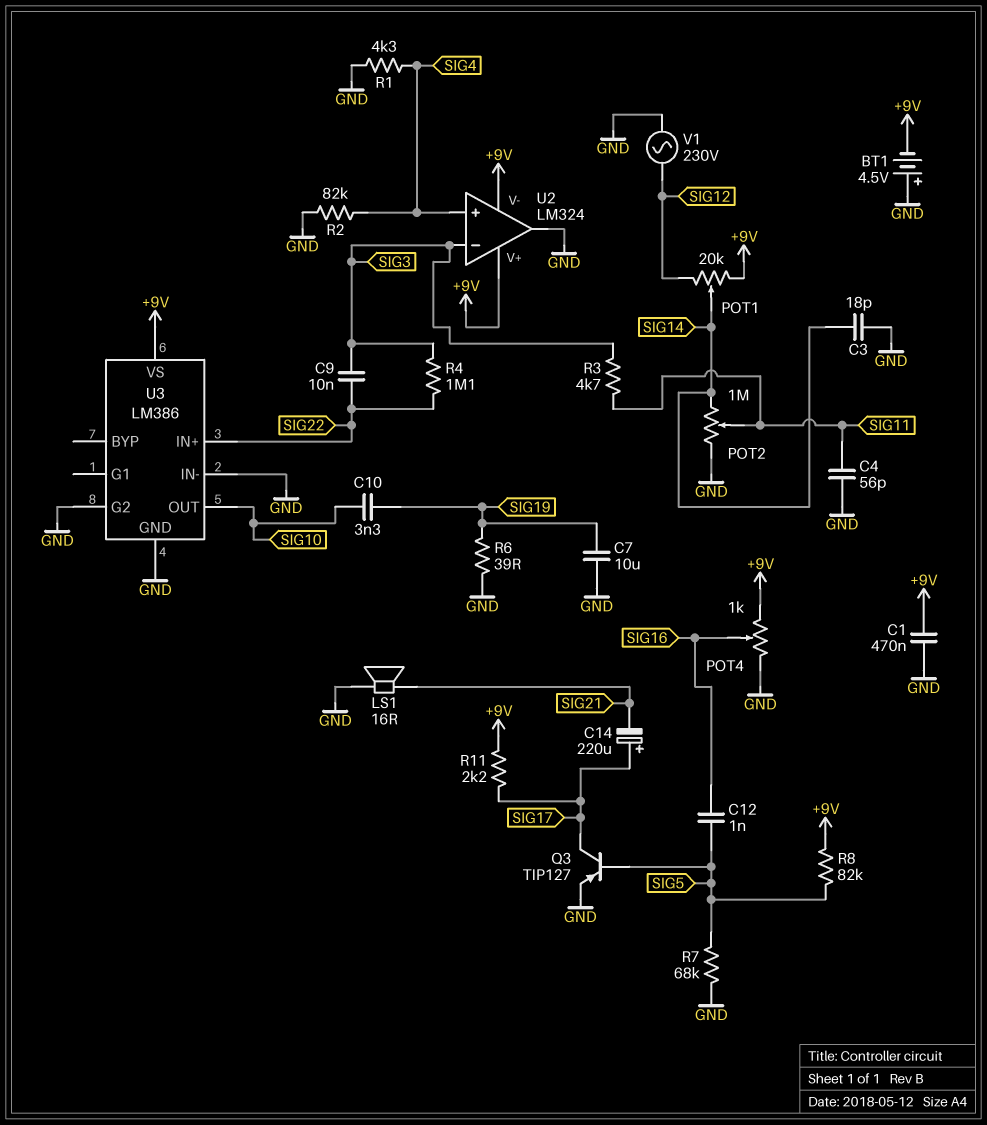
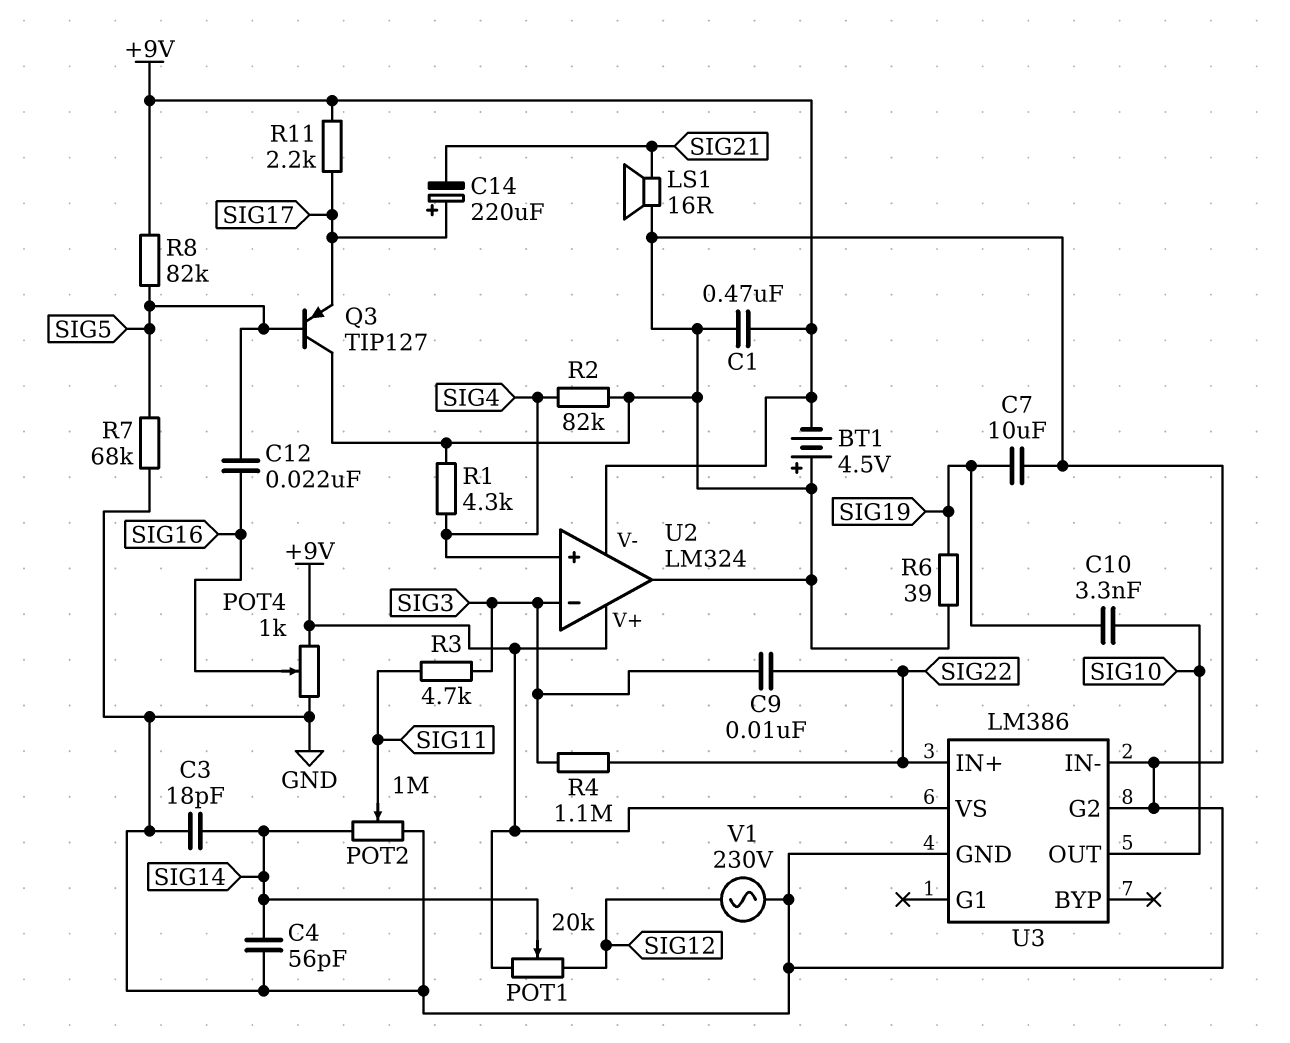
C4: 56pF (GND, SIG11) -> 56pF (GND, SIG14)
C12: 1nF (SIG5, SIG16) -> 22nF (SIG5, SIG16)
Q3: PNP TIP127 (B SIG5, C SIG17, E GND) -> PNP TIP127 (B SIG5, C GND, E SIG17)

